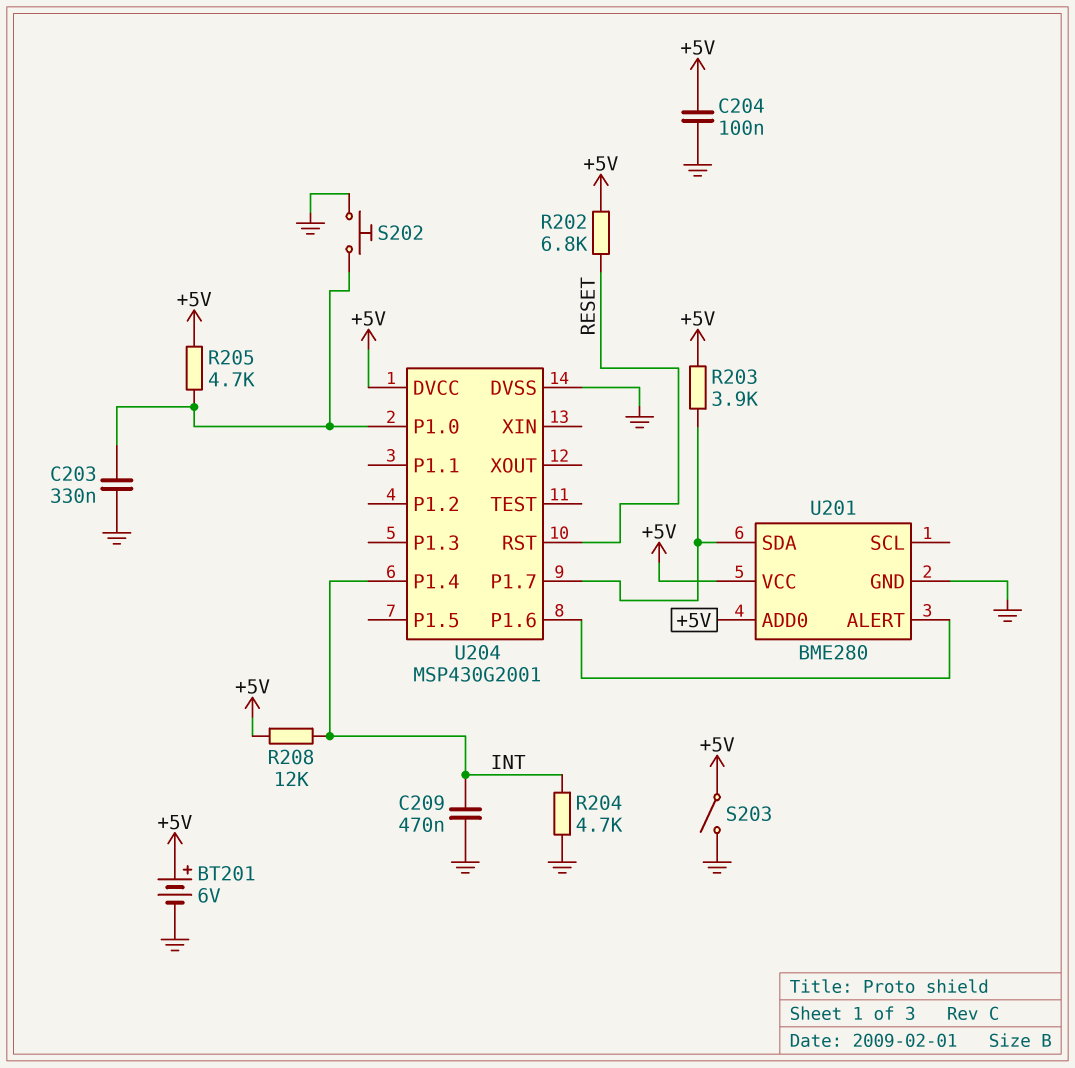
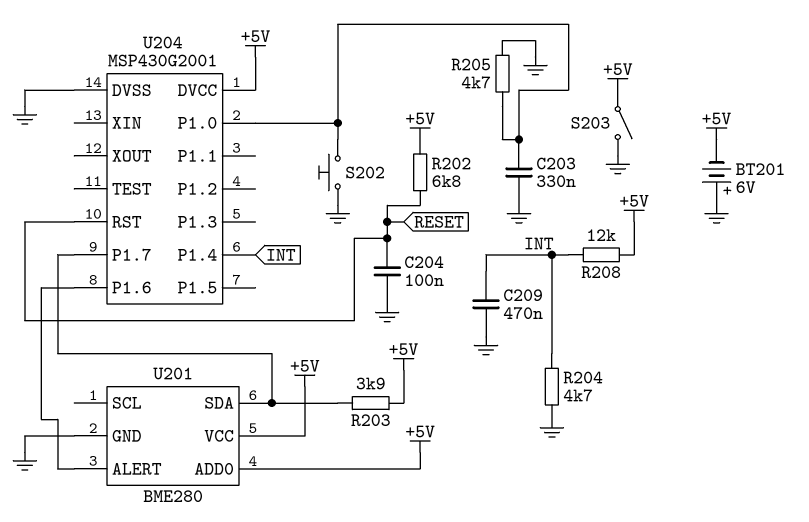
BT201: 6V (plus +5V, minus GND) -> 6V (plus GND, minus +5V)
C204: 100nF (+5V, GND) -> 100nF (GND, RESET)
R205: 4.7k (+5V, U204/P1.0) -> 4.7k (GND, U204/P1.0)

